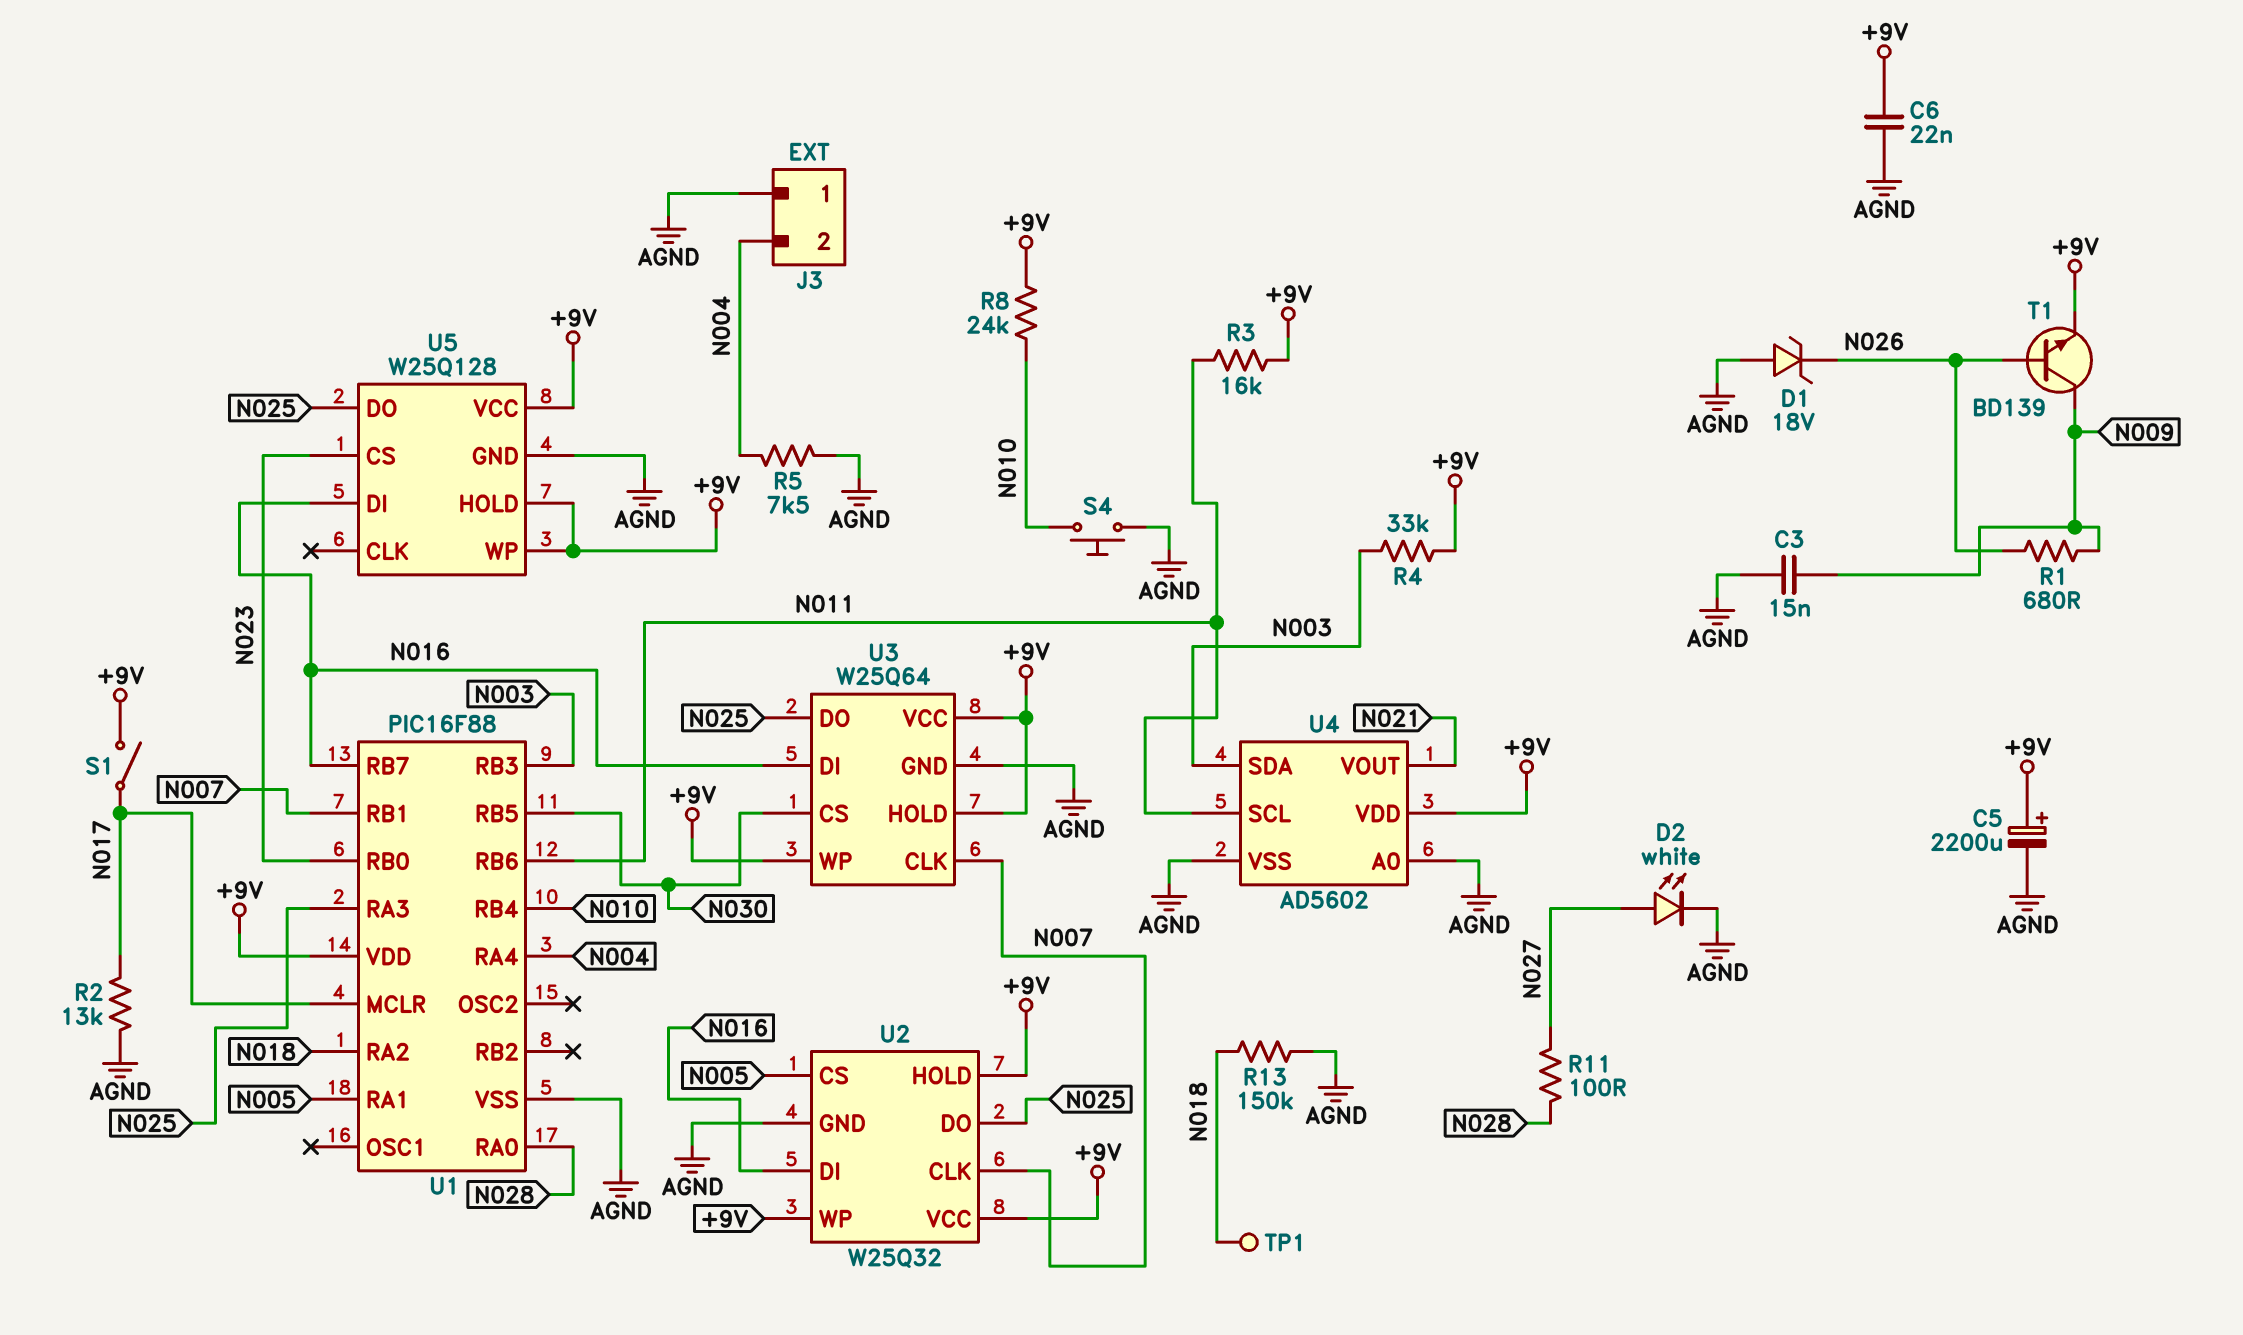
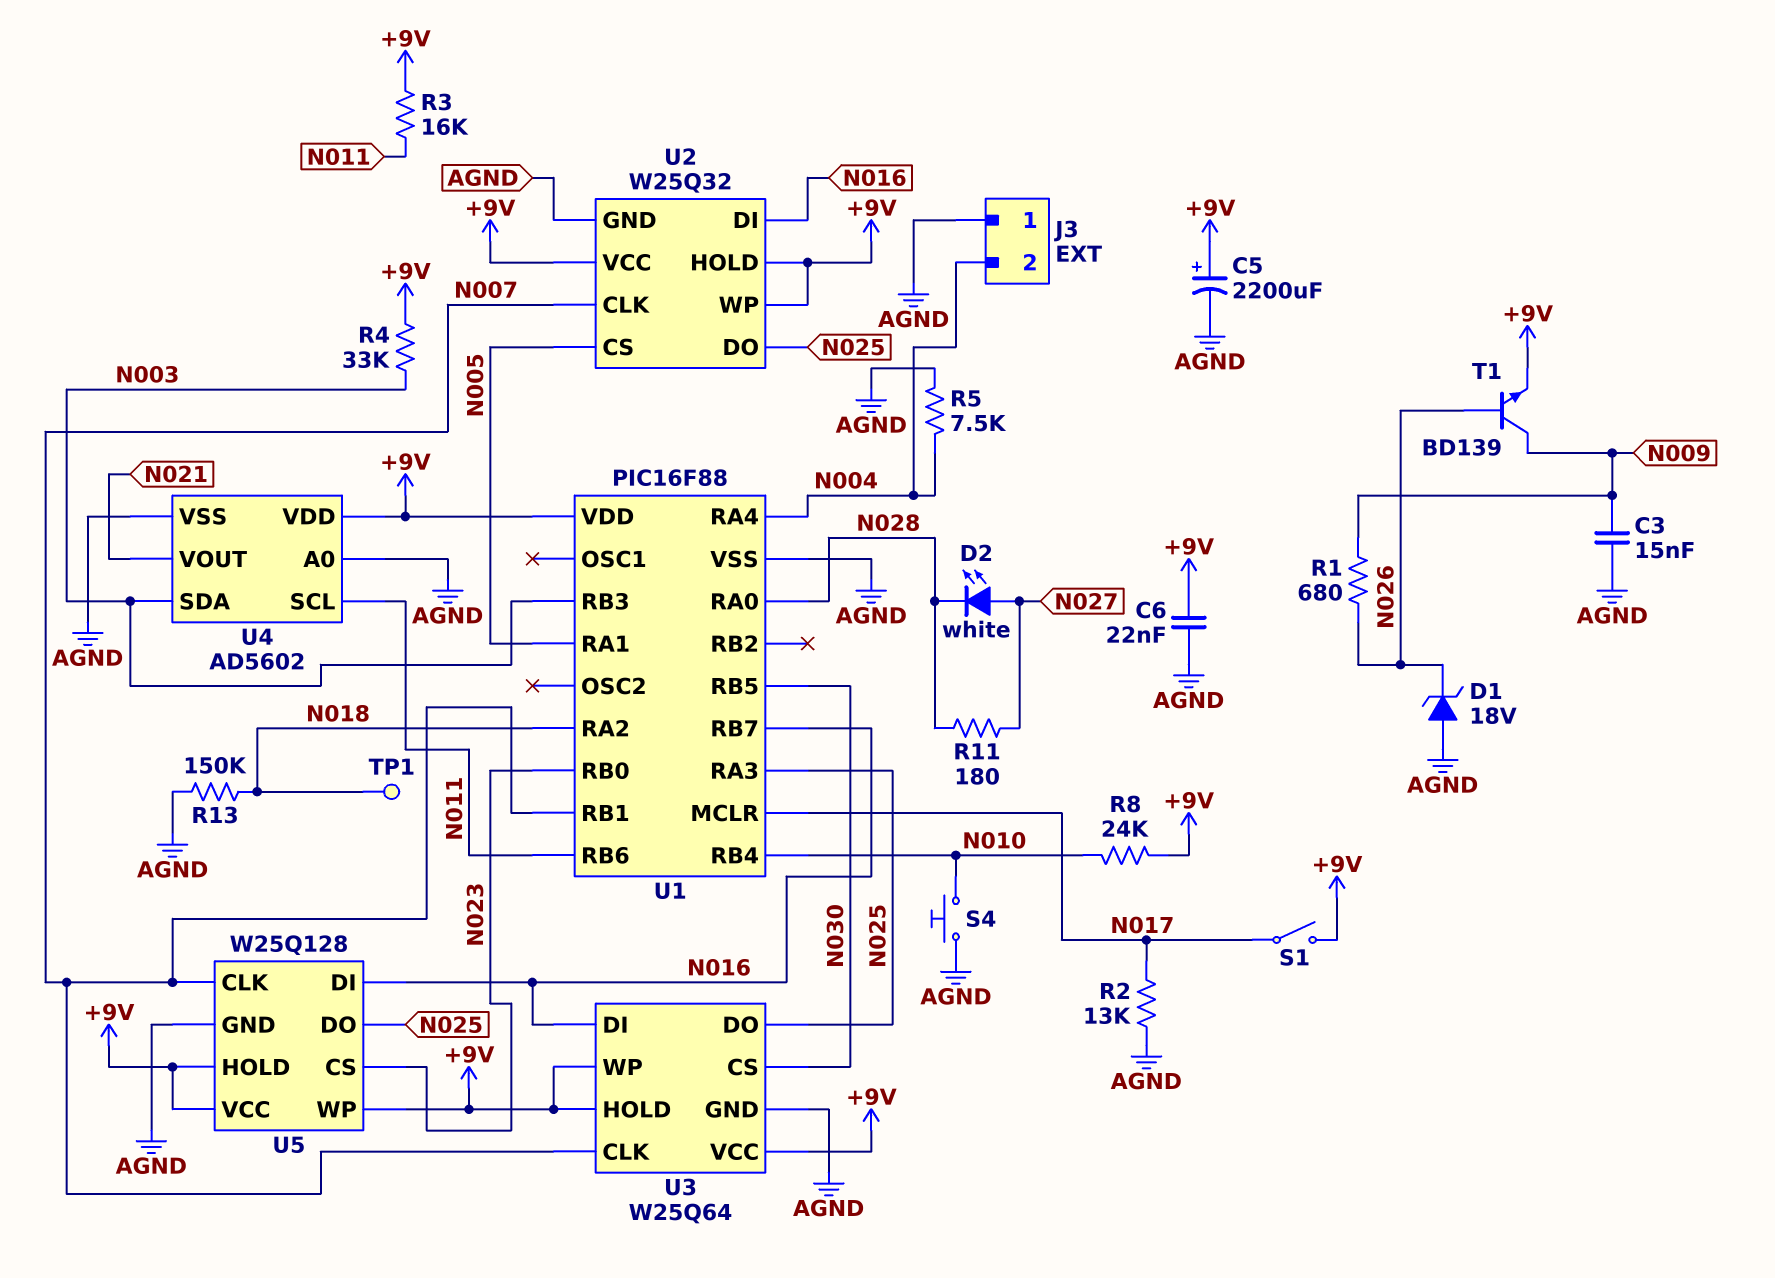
D2: LED white (A N027, K AGND) -> LED white (A N027, K N028)
R11: 100 (N027, N028) -> 180 (N027, N028)
U5 pin CLK: none -> N007

